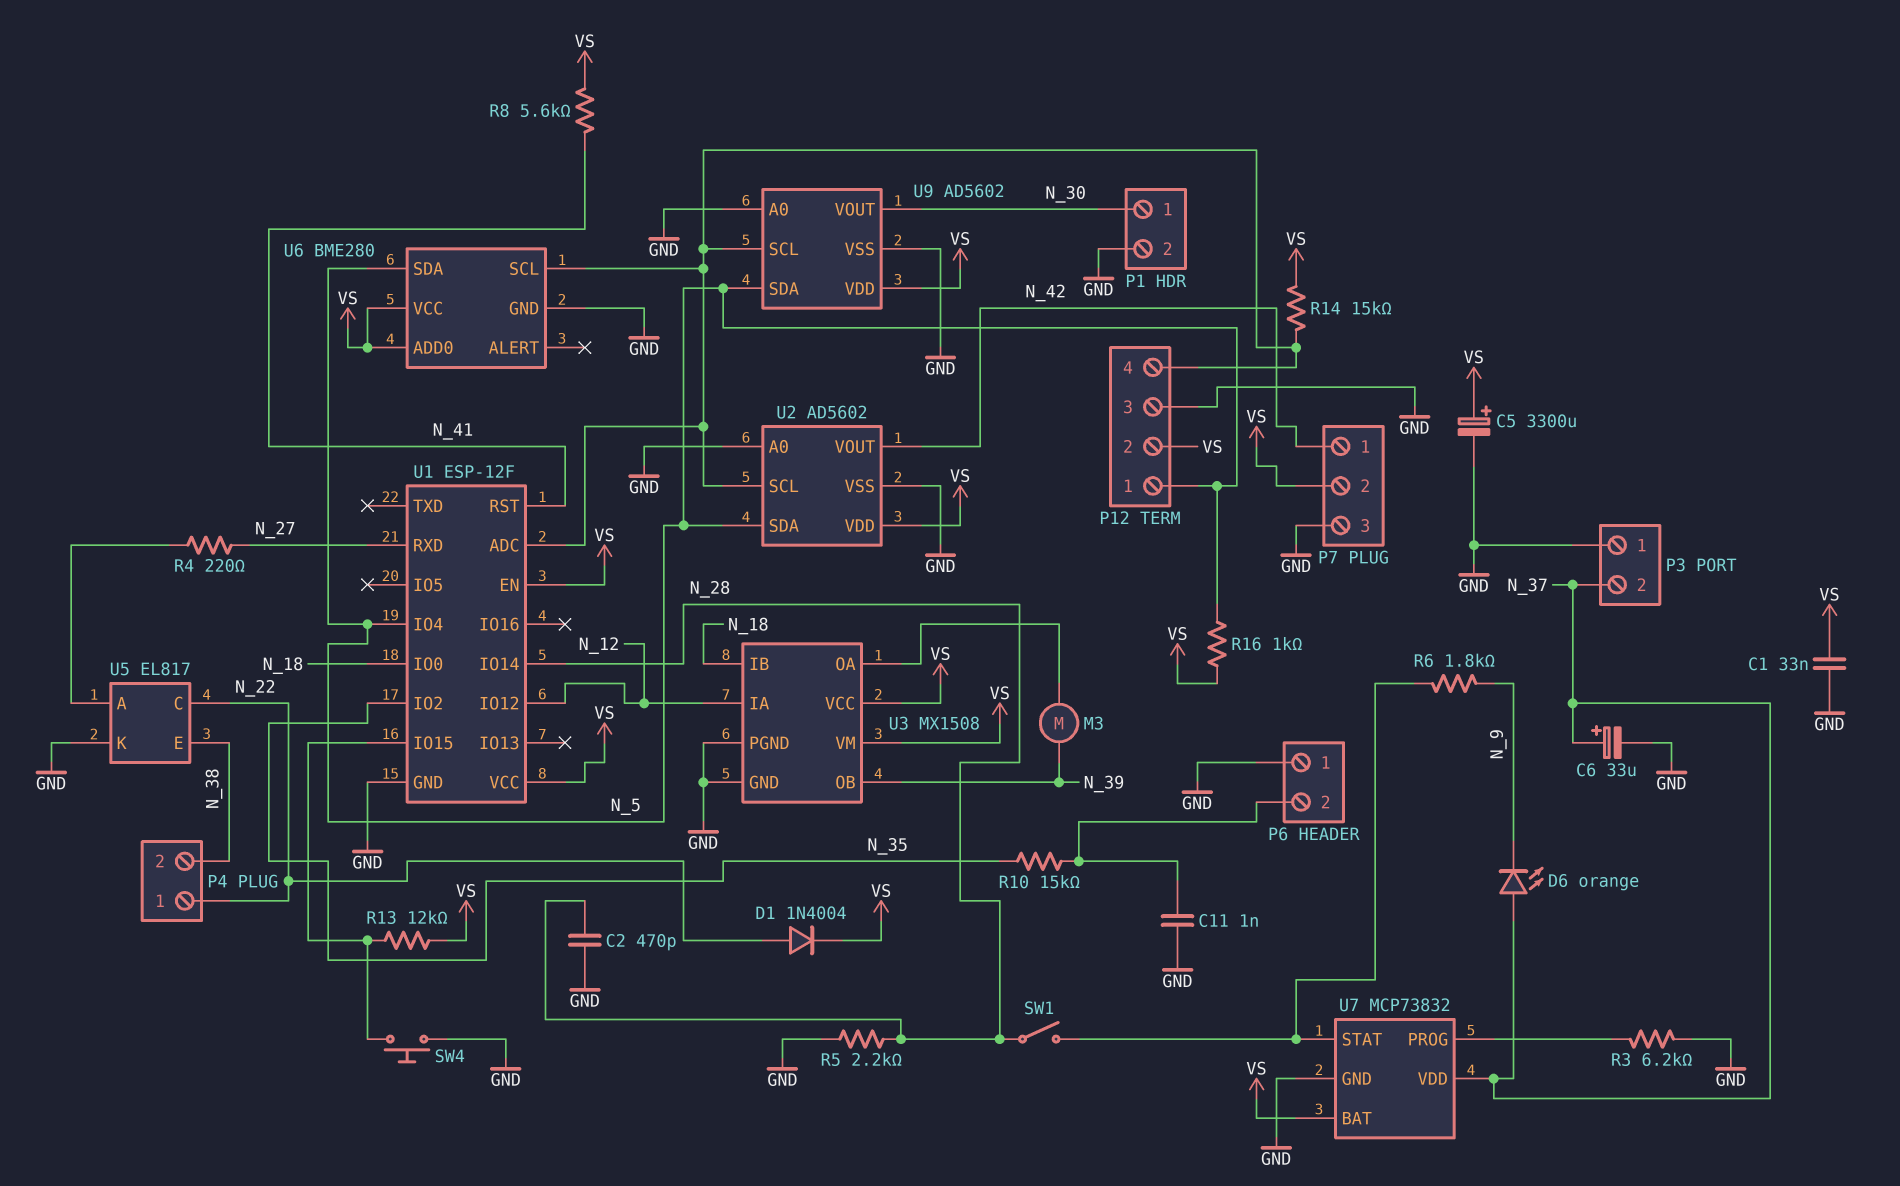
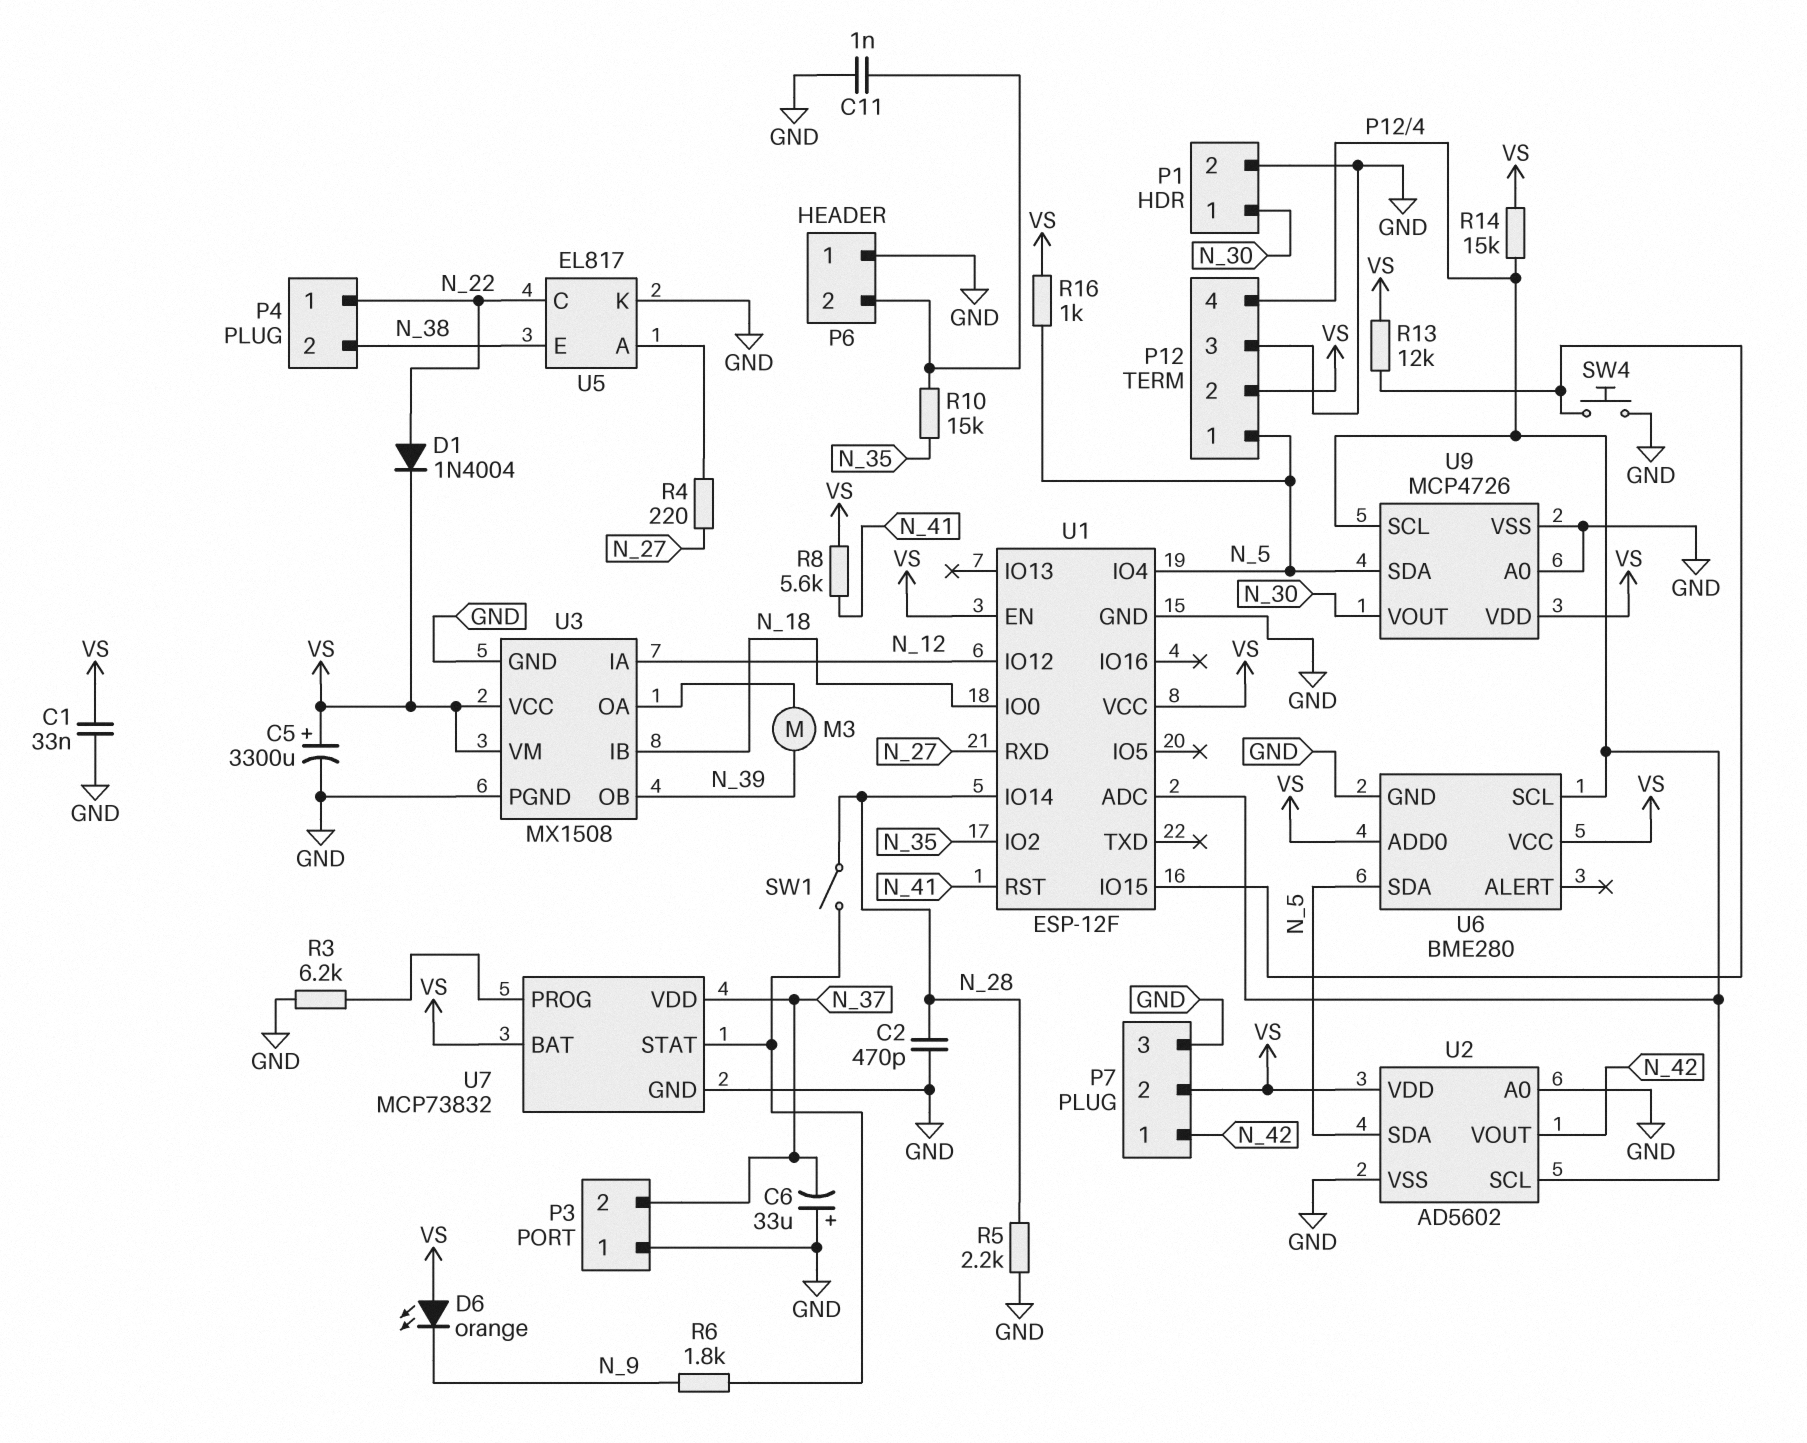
C6: 33uF (plus N_37, minus GND) -> 33uF (plus GND, minus N_37)
D6: LED orange (A N_37, K N_9) -> LED orange (A VS, K N_9)
U9: AD5602 -> MCP4726

